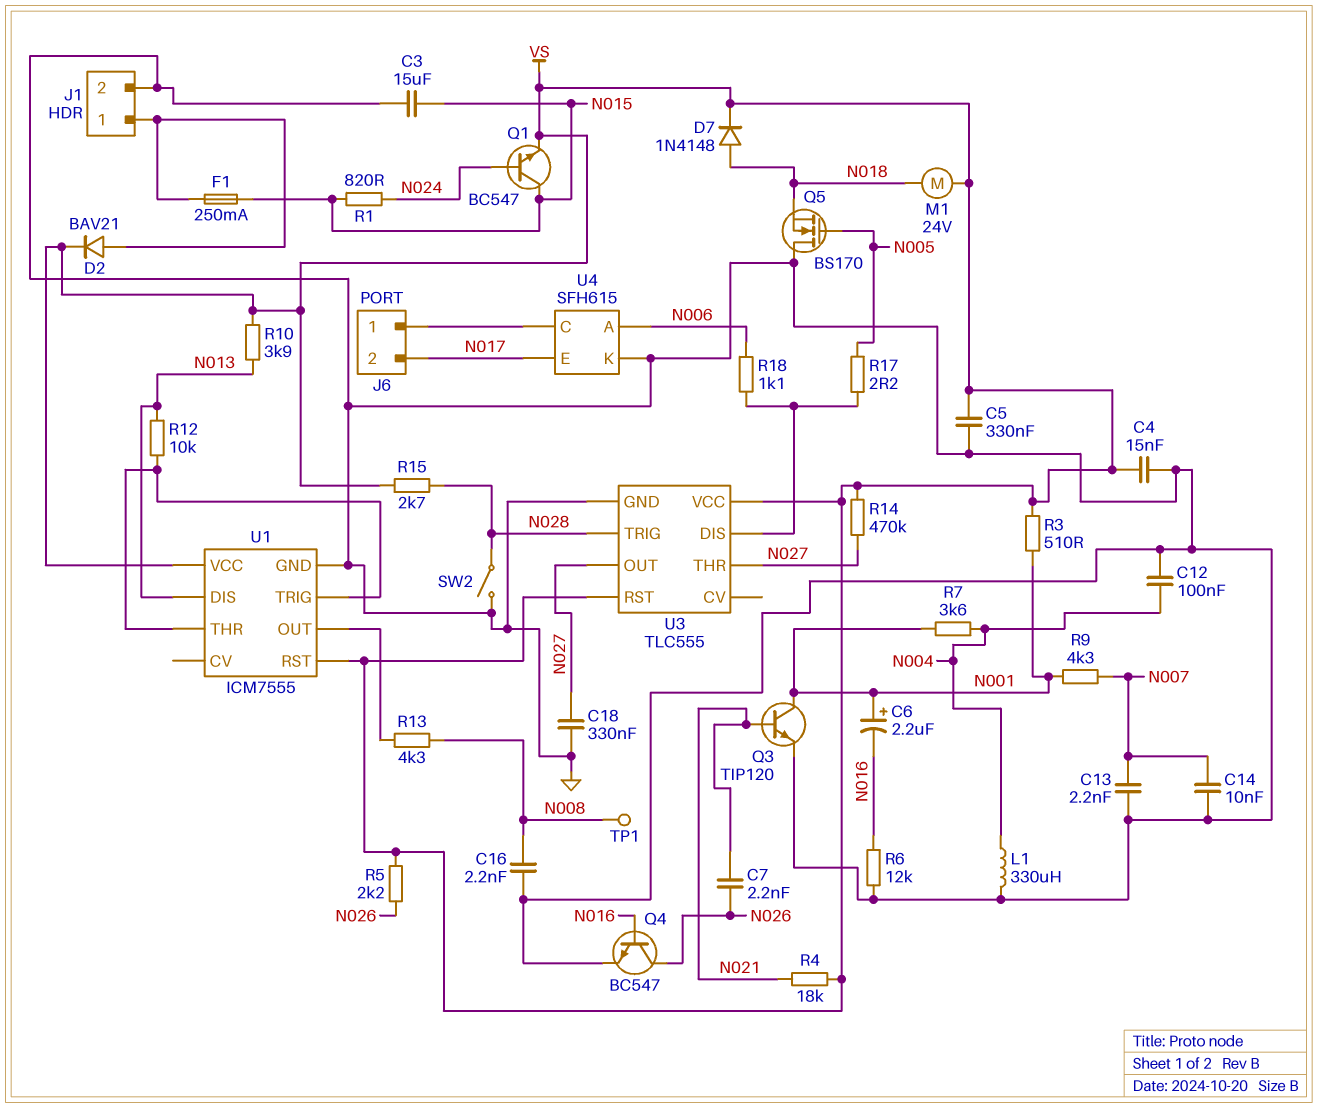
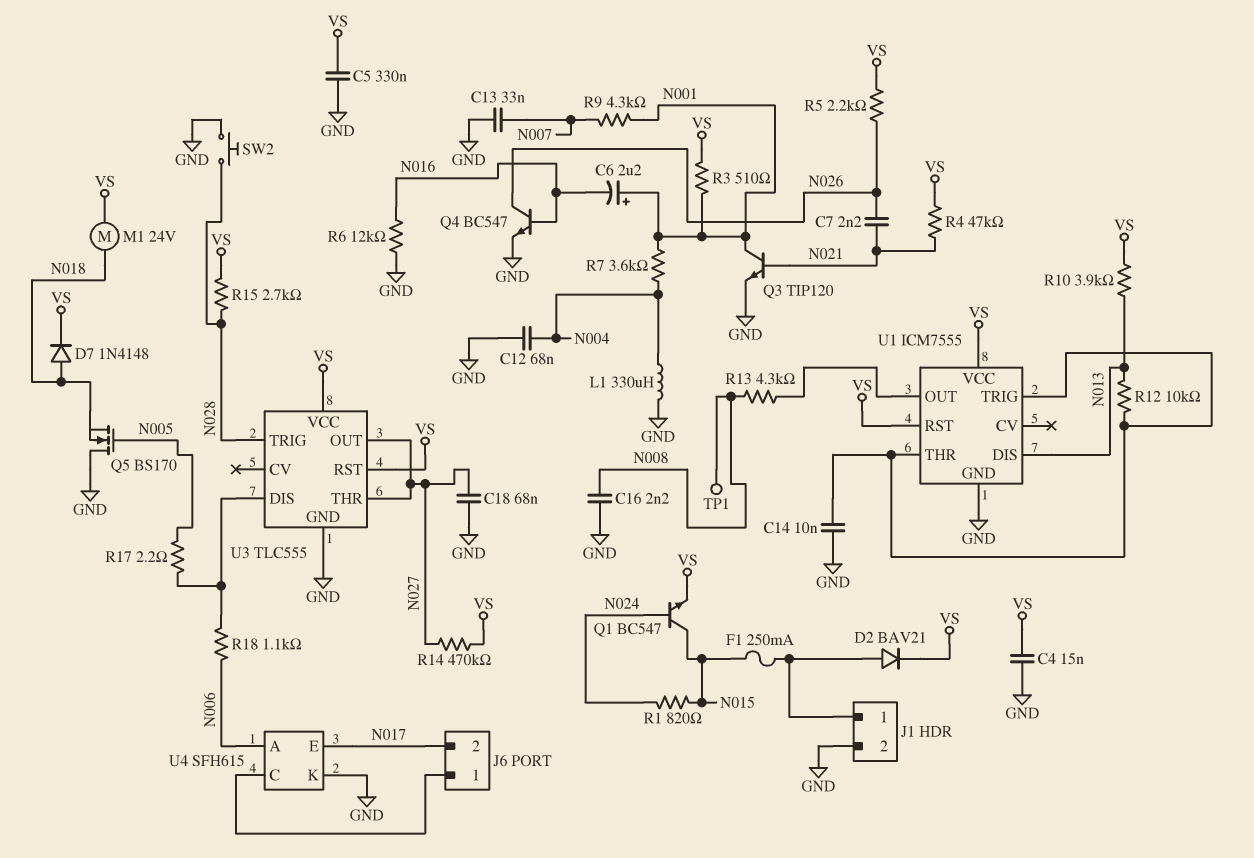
C3: 15uF (GND, N015) -> none
C12: 100nF (GND, N004) -> 68nF (GND, N004)
C13: 2.2nF (GND, N007) -> 33nF (GND, N007)
C14: 10nF (GND, N007) -> 10nF (GND, U1/THR)
C18: 330nF (GND, N027) -> 68nF (GND, N027)
R4: 18k (N021, VS) -> 47k (N021, VS)
SW2: switch (GND, N028) -> button (GND, N028)

